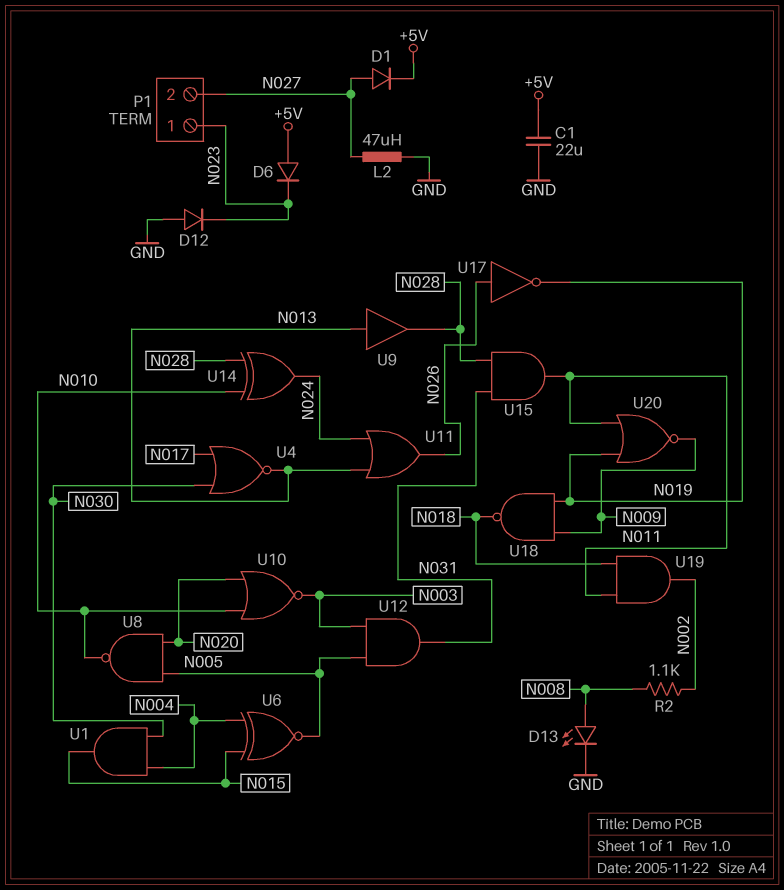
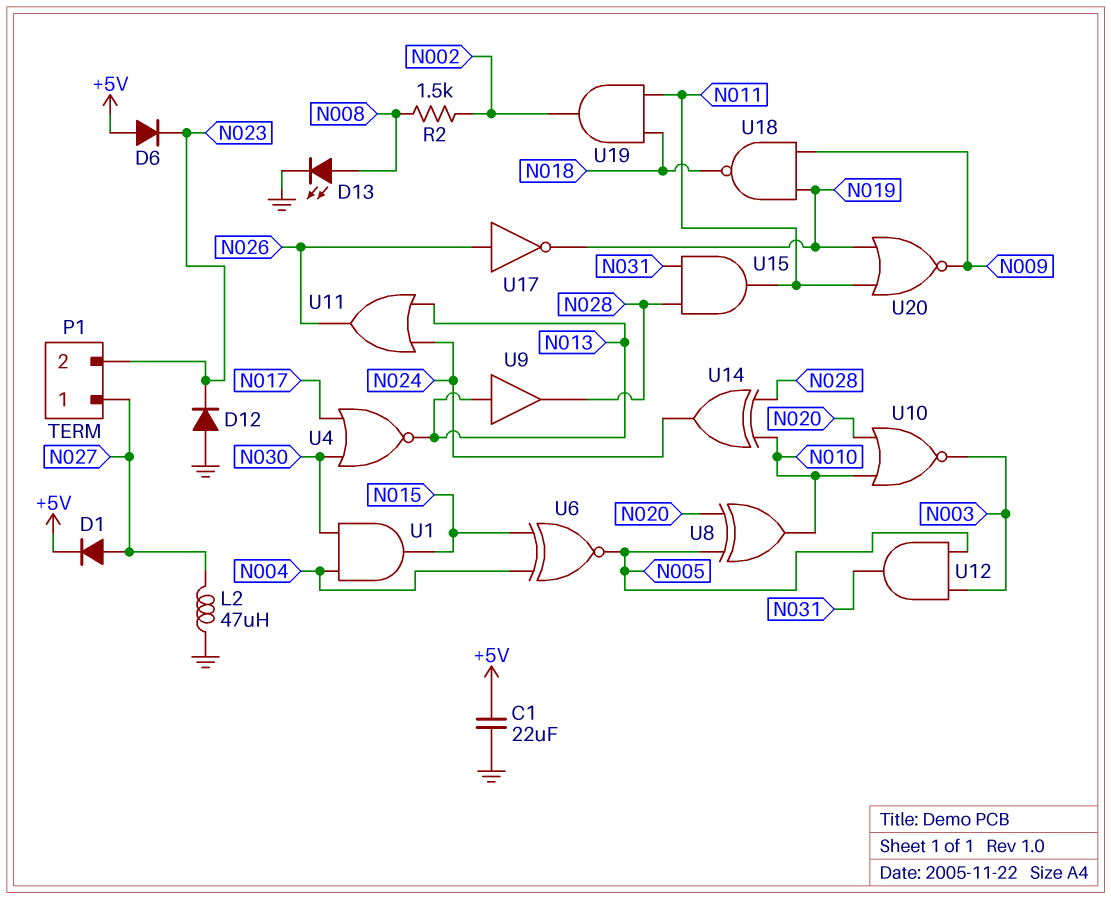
P1 pin 1: N023 -> N027
P1 pin 2: N027 -> N023
R2: 1.1k (N002, N008) -> 1.5k (N002, N008)
U8: NAND (in N005, in N020, out N010) -> XOR (in N005, in N020, out N010)

